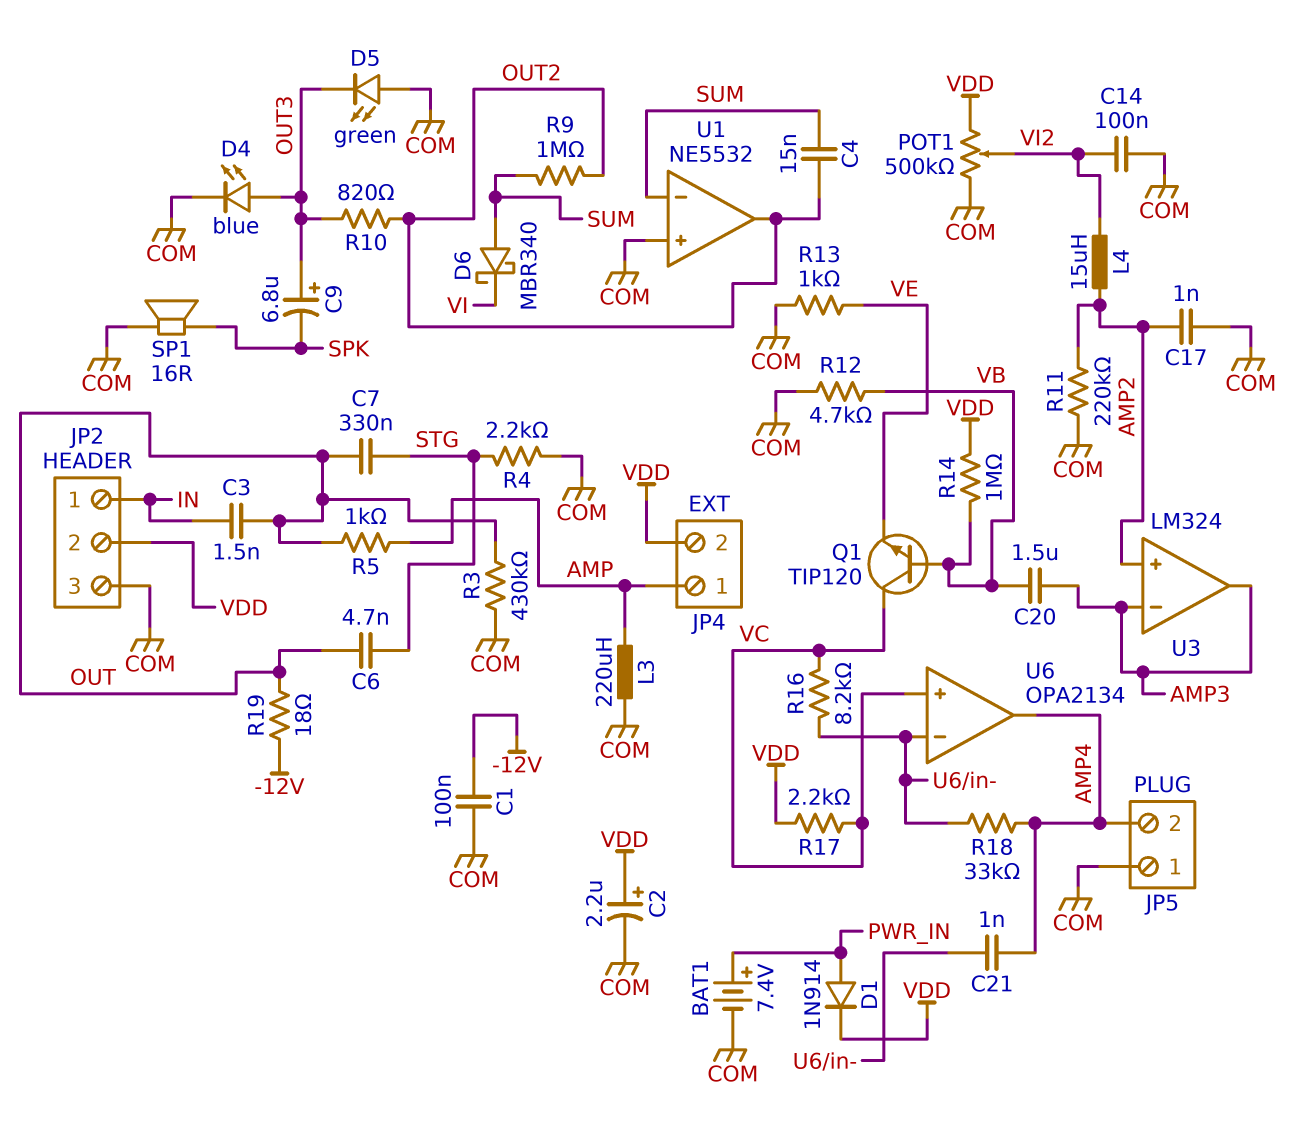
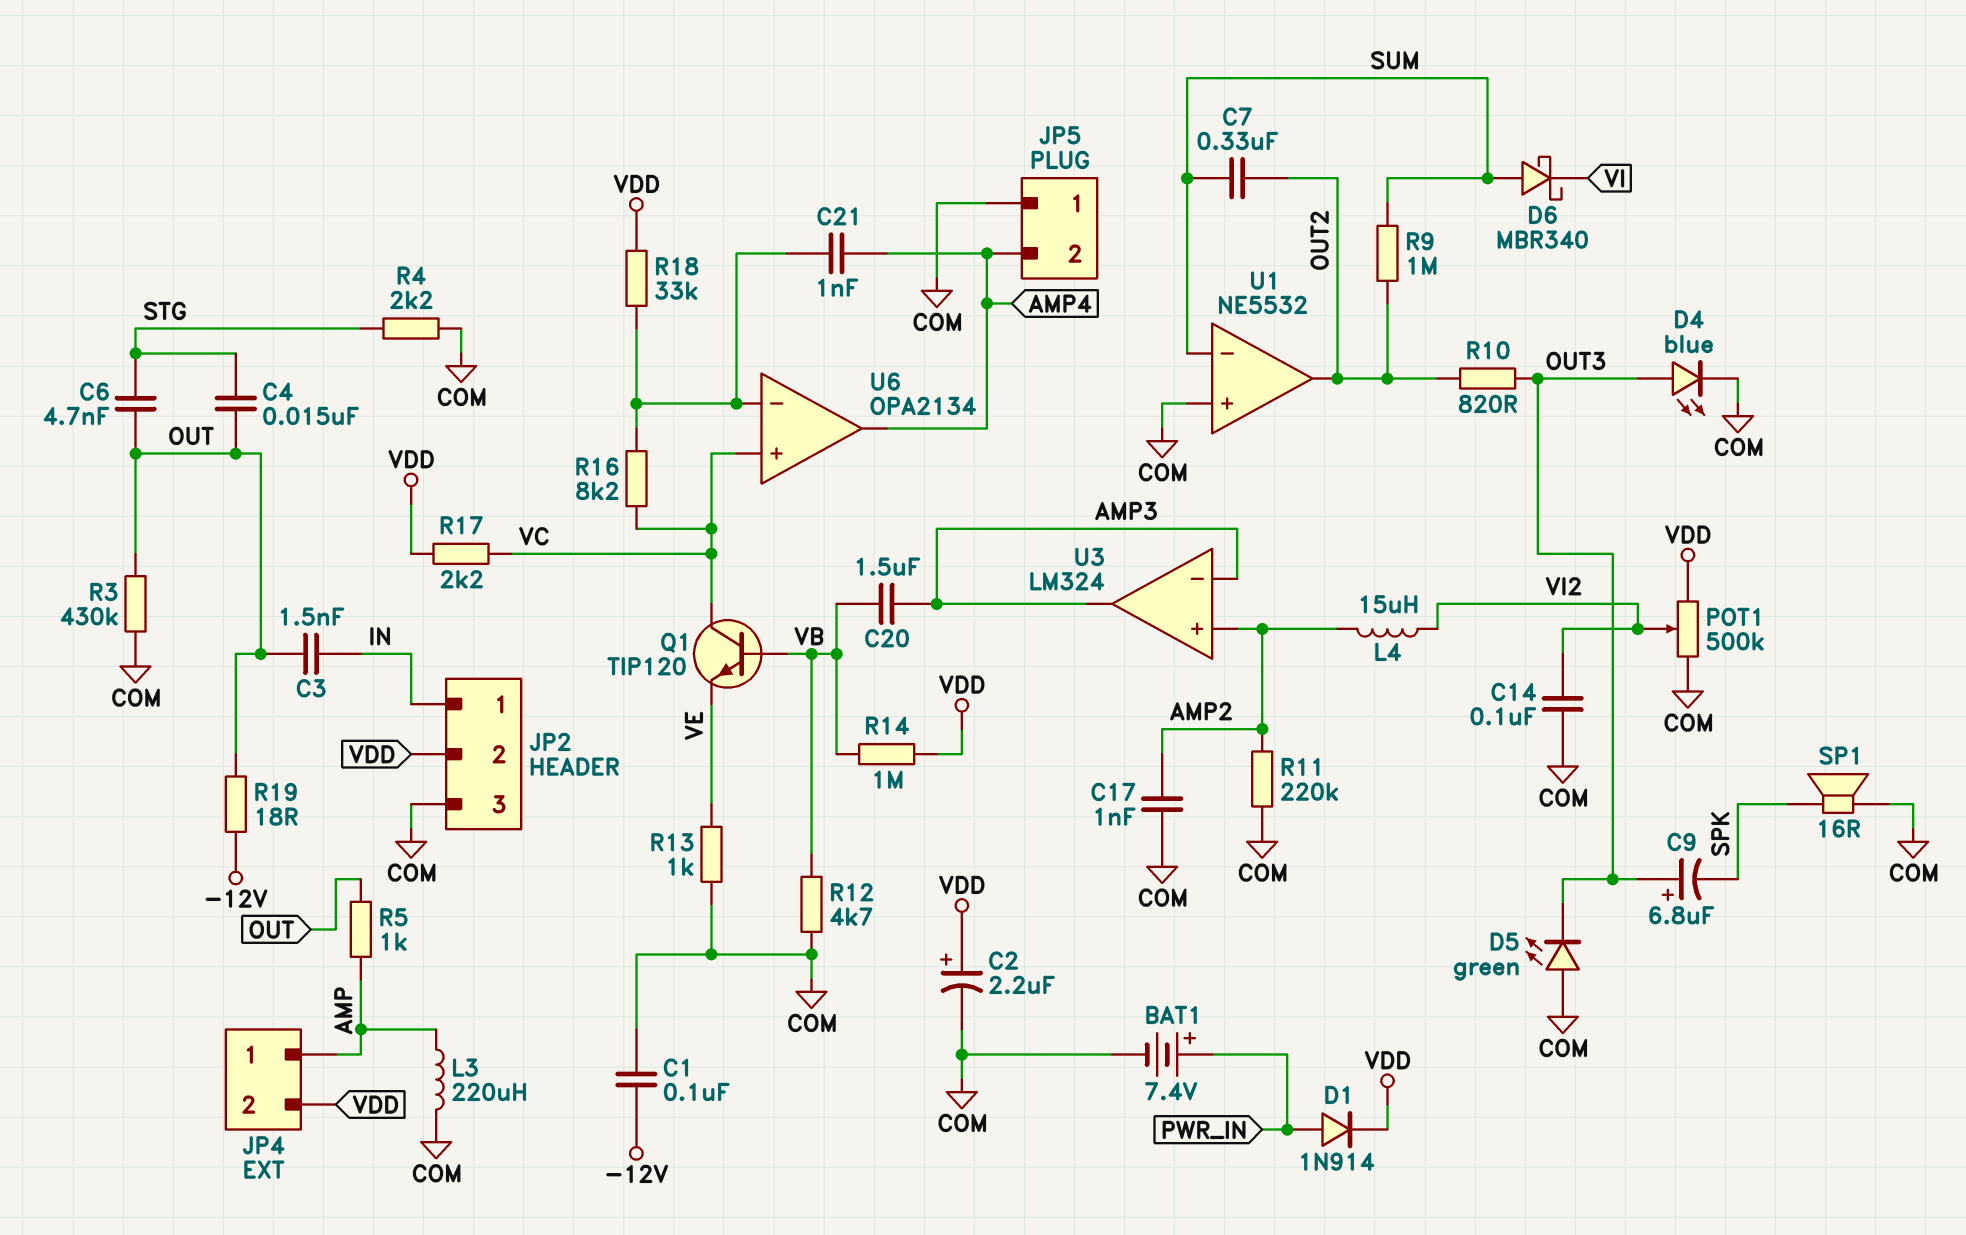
C4: 15nF (OUT2, SUM) -> 15nF (OUT, STG)
C7: 330nF (OUT, STG) -> 330nF (OUT2, SUM)
R18: 33k (AMP4, U6/in-) -> 33k (U6/in-, VDD)

